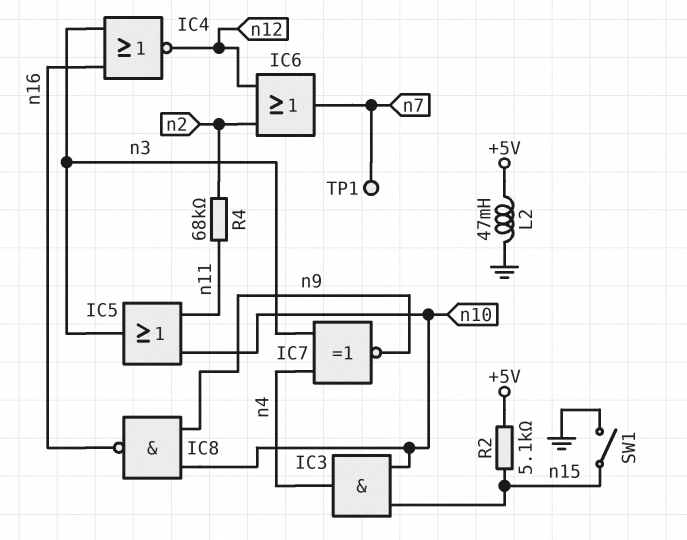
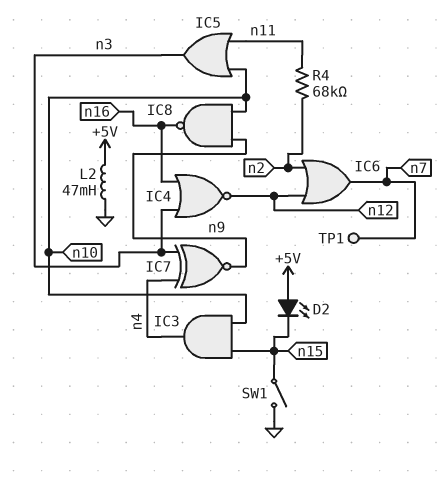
D2: none -> LED (A +5V, K n15)
R2: 5.1k (+5V, n15) -> none

